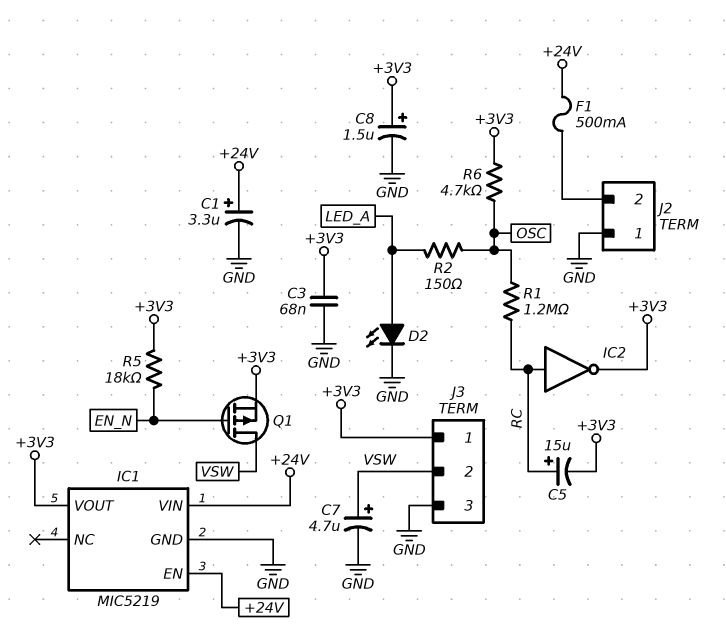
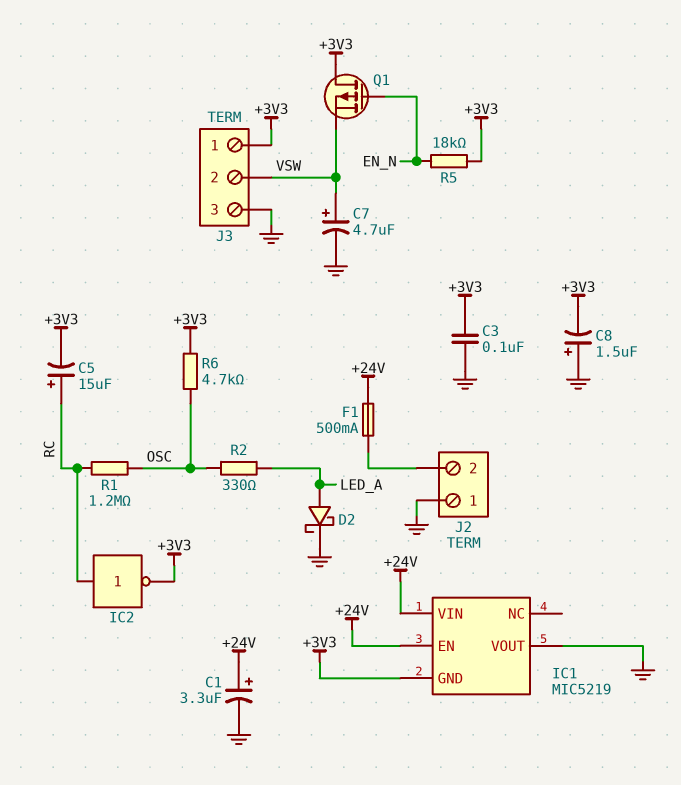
C3: 68nF (+3V3, GND) -> 100nF (+3V3, GND)
C8: 1.5uF (plus +3V3, minus GND) -> 1.5uF (plus GND, minus +3V3)
D2: LED (A LED_A, K GND) -> schottky (A LED_A, K GND)
IC1 pin GND: GND -> +3V3
IC1 pin VOUT: +3V3 -> GND
Q1: PMOS (G EN_N, D VSW, S +3V3) -> PMOS (G EN_N, D +3V3, S VSW)
R2: 150 (LED_A, OSC) -> 330 (LED_A, OSC)

